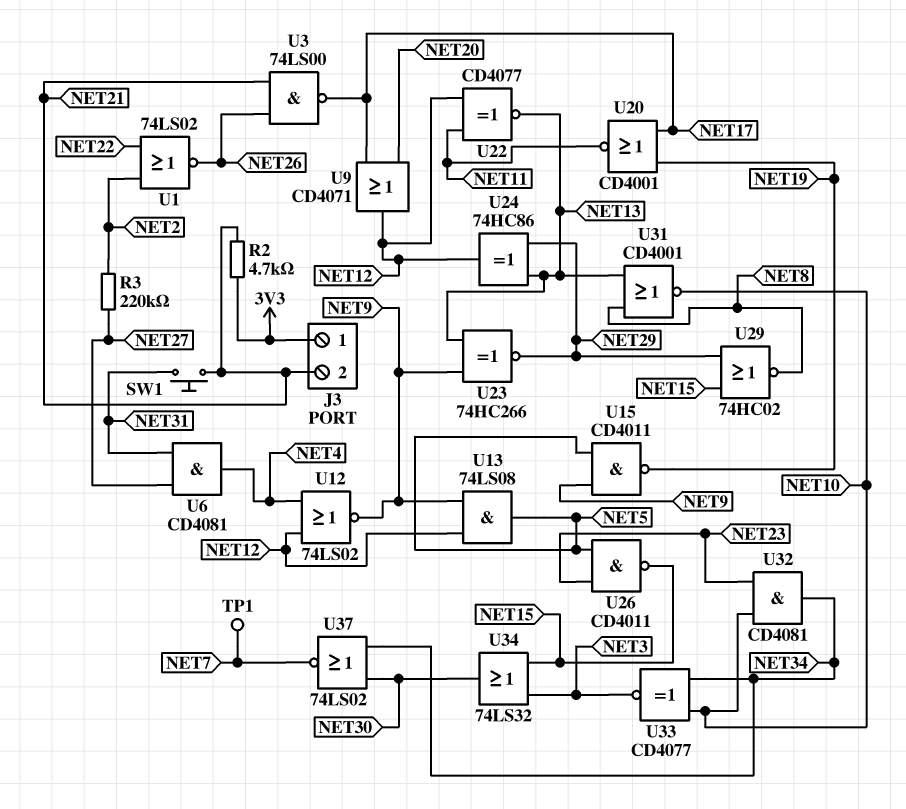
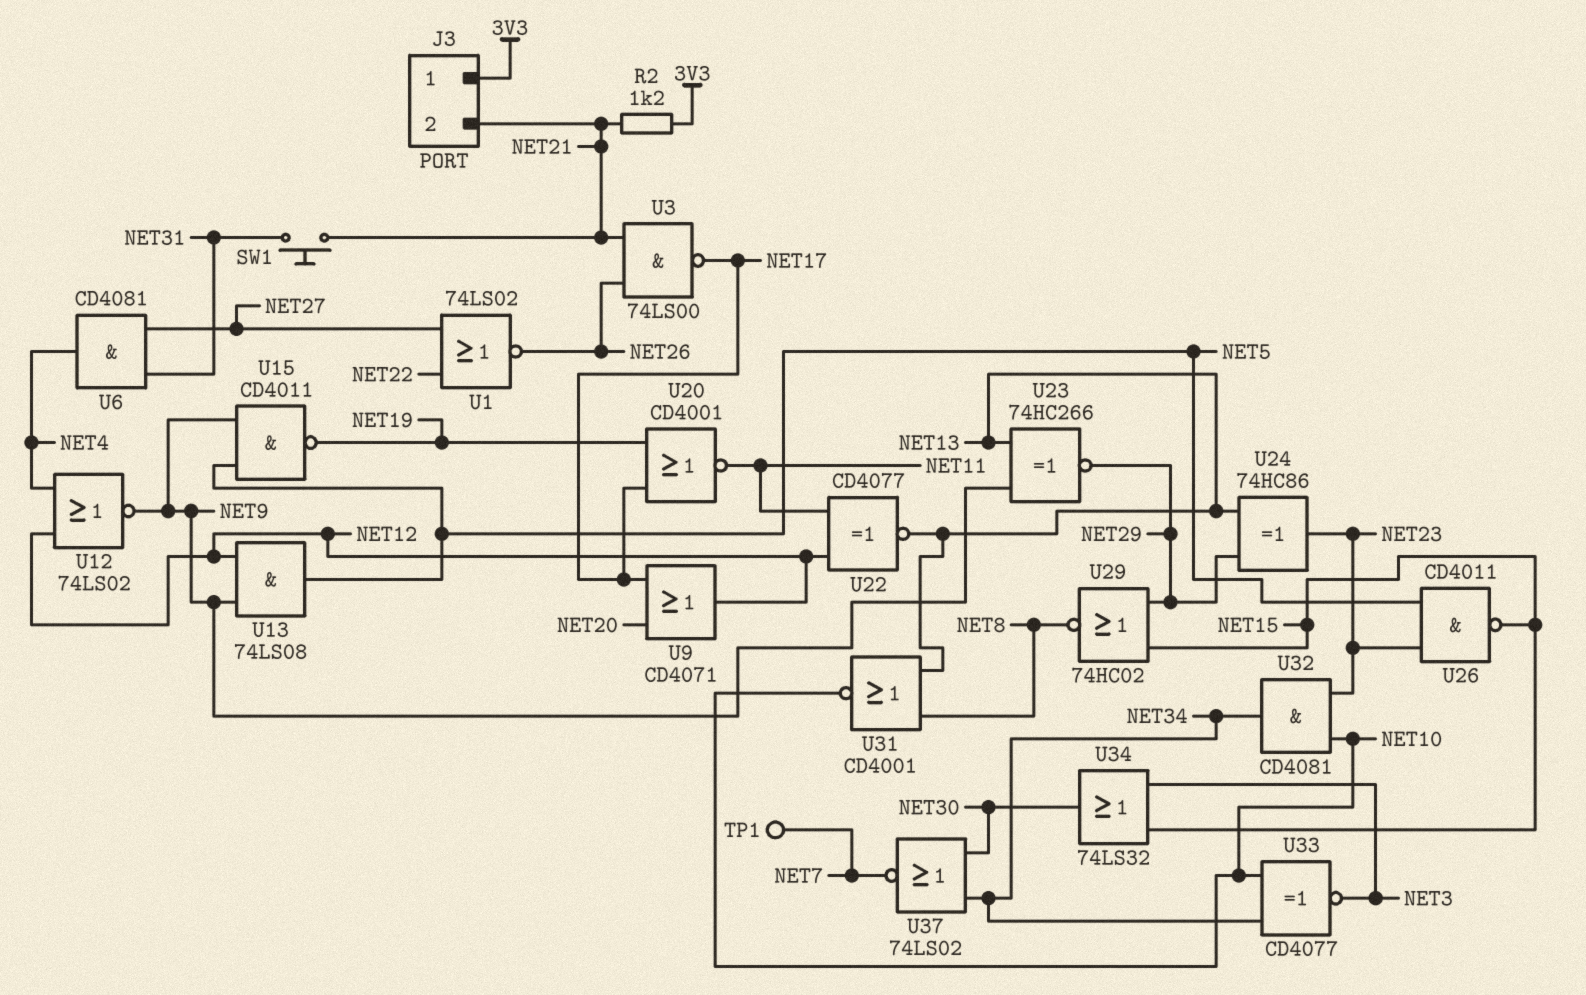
R2: 4.7k (3V3, NET21) -> 1.2k (3V3, NET21)
R3: 220k (NET2, NET27) -> none
U1: NOR 74LS02 (in NET2, in NET22, out NET26) -> NOR 74LS02 (in NET22, in NET27, out NET26)
U24: XOR 74HC86 (in NET13, in NET29, out NET12) -> XOR 74HC86 (in NET13, in NET29, out NET23)

